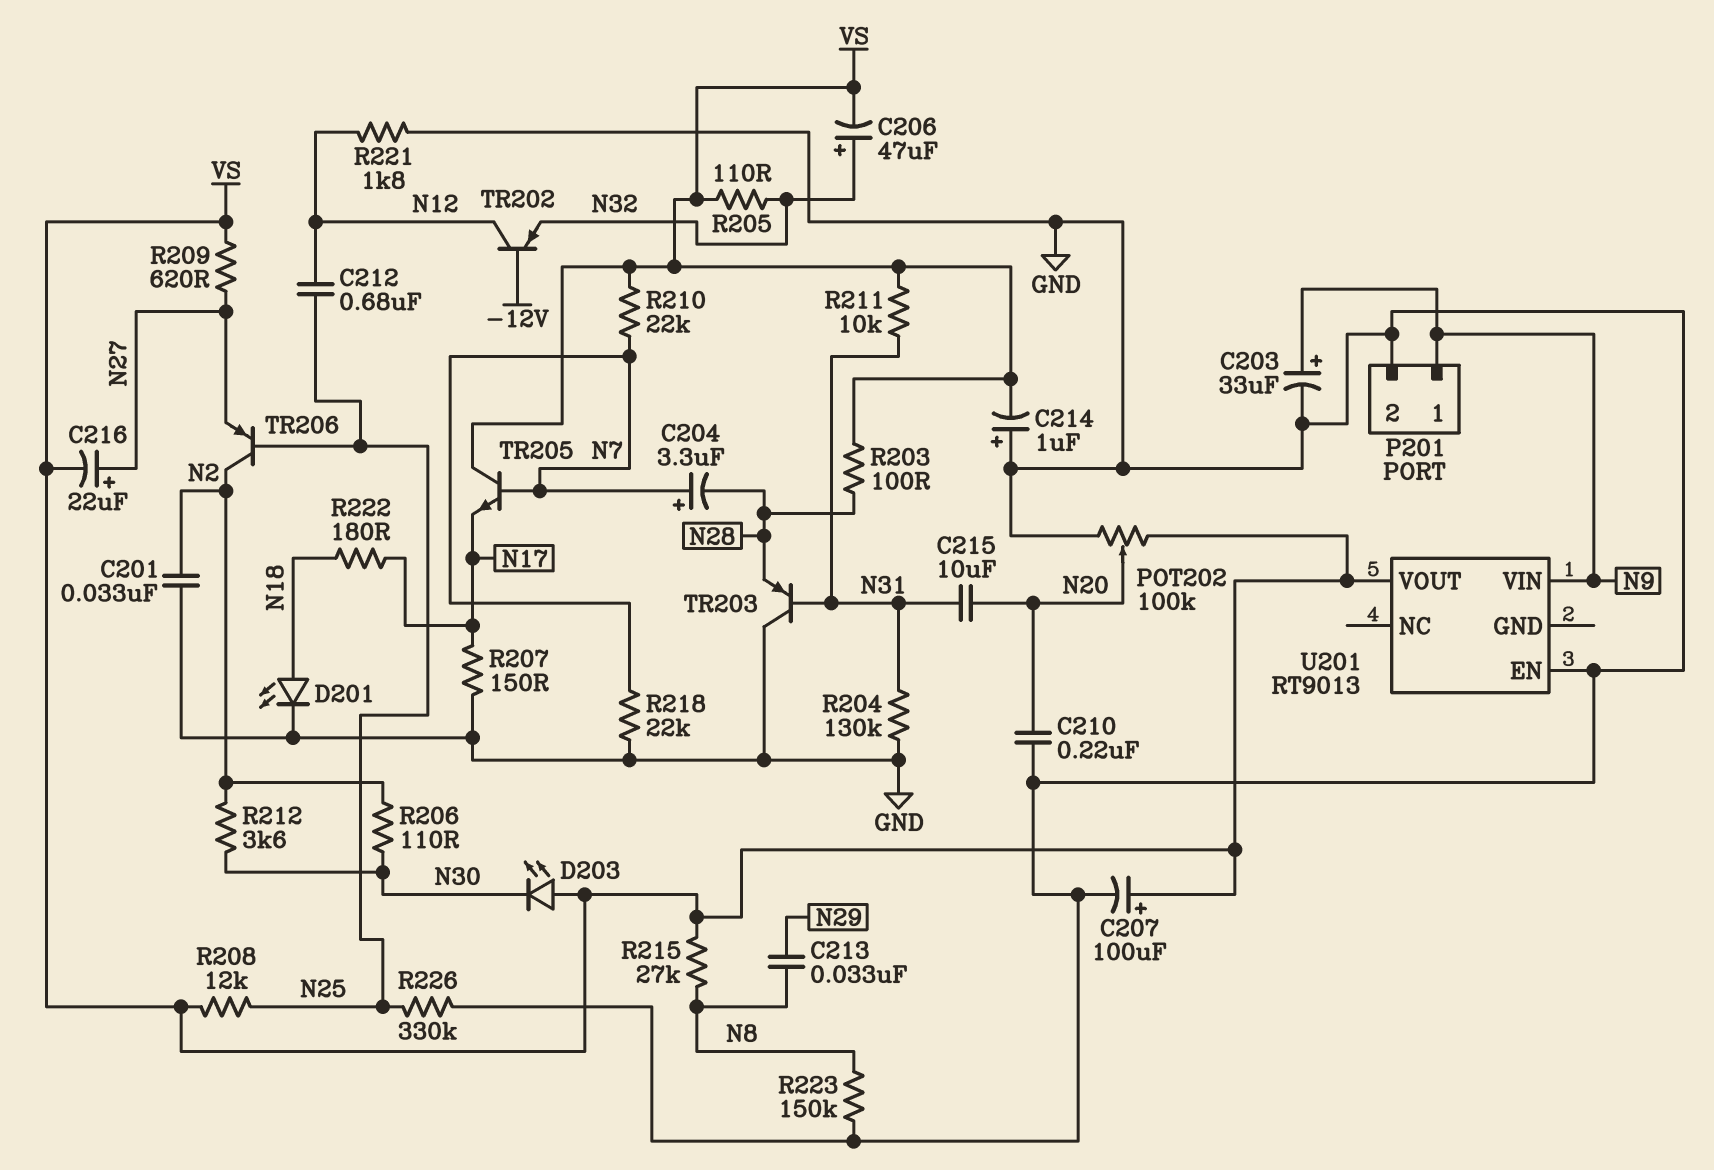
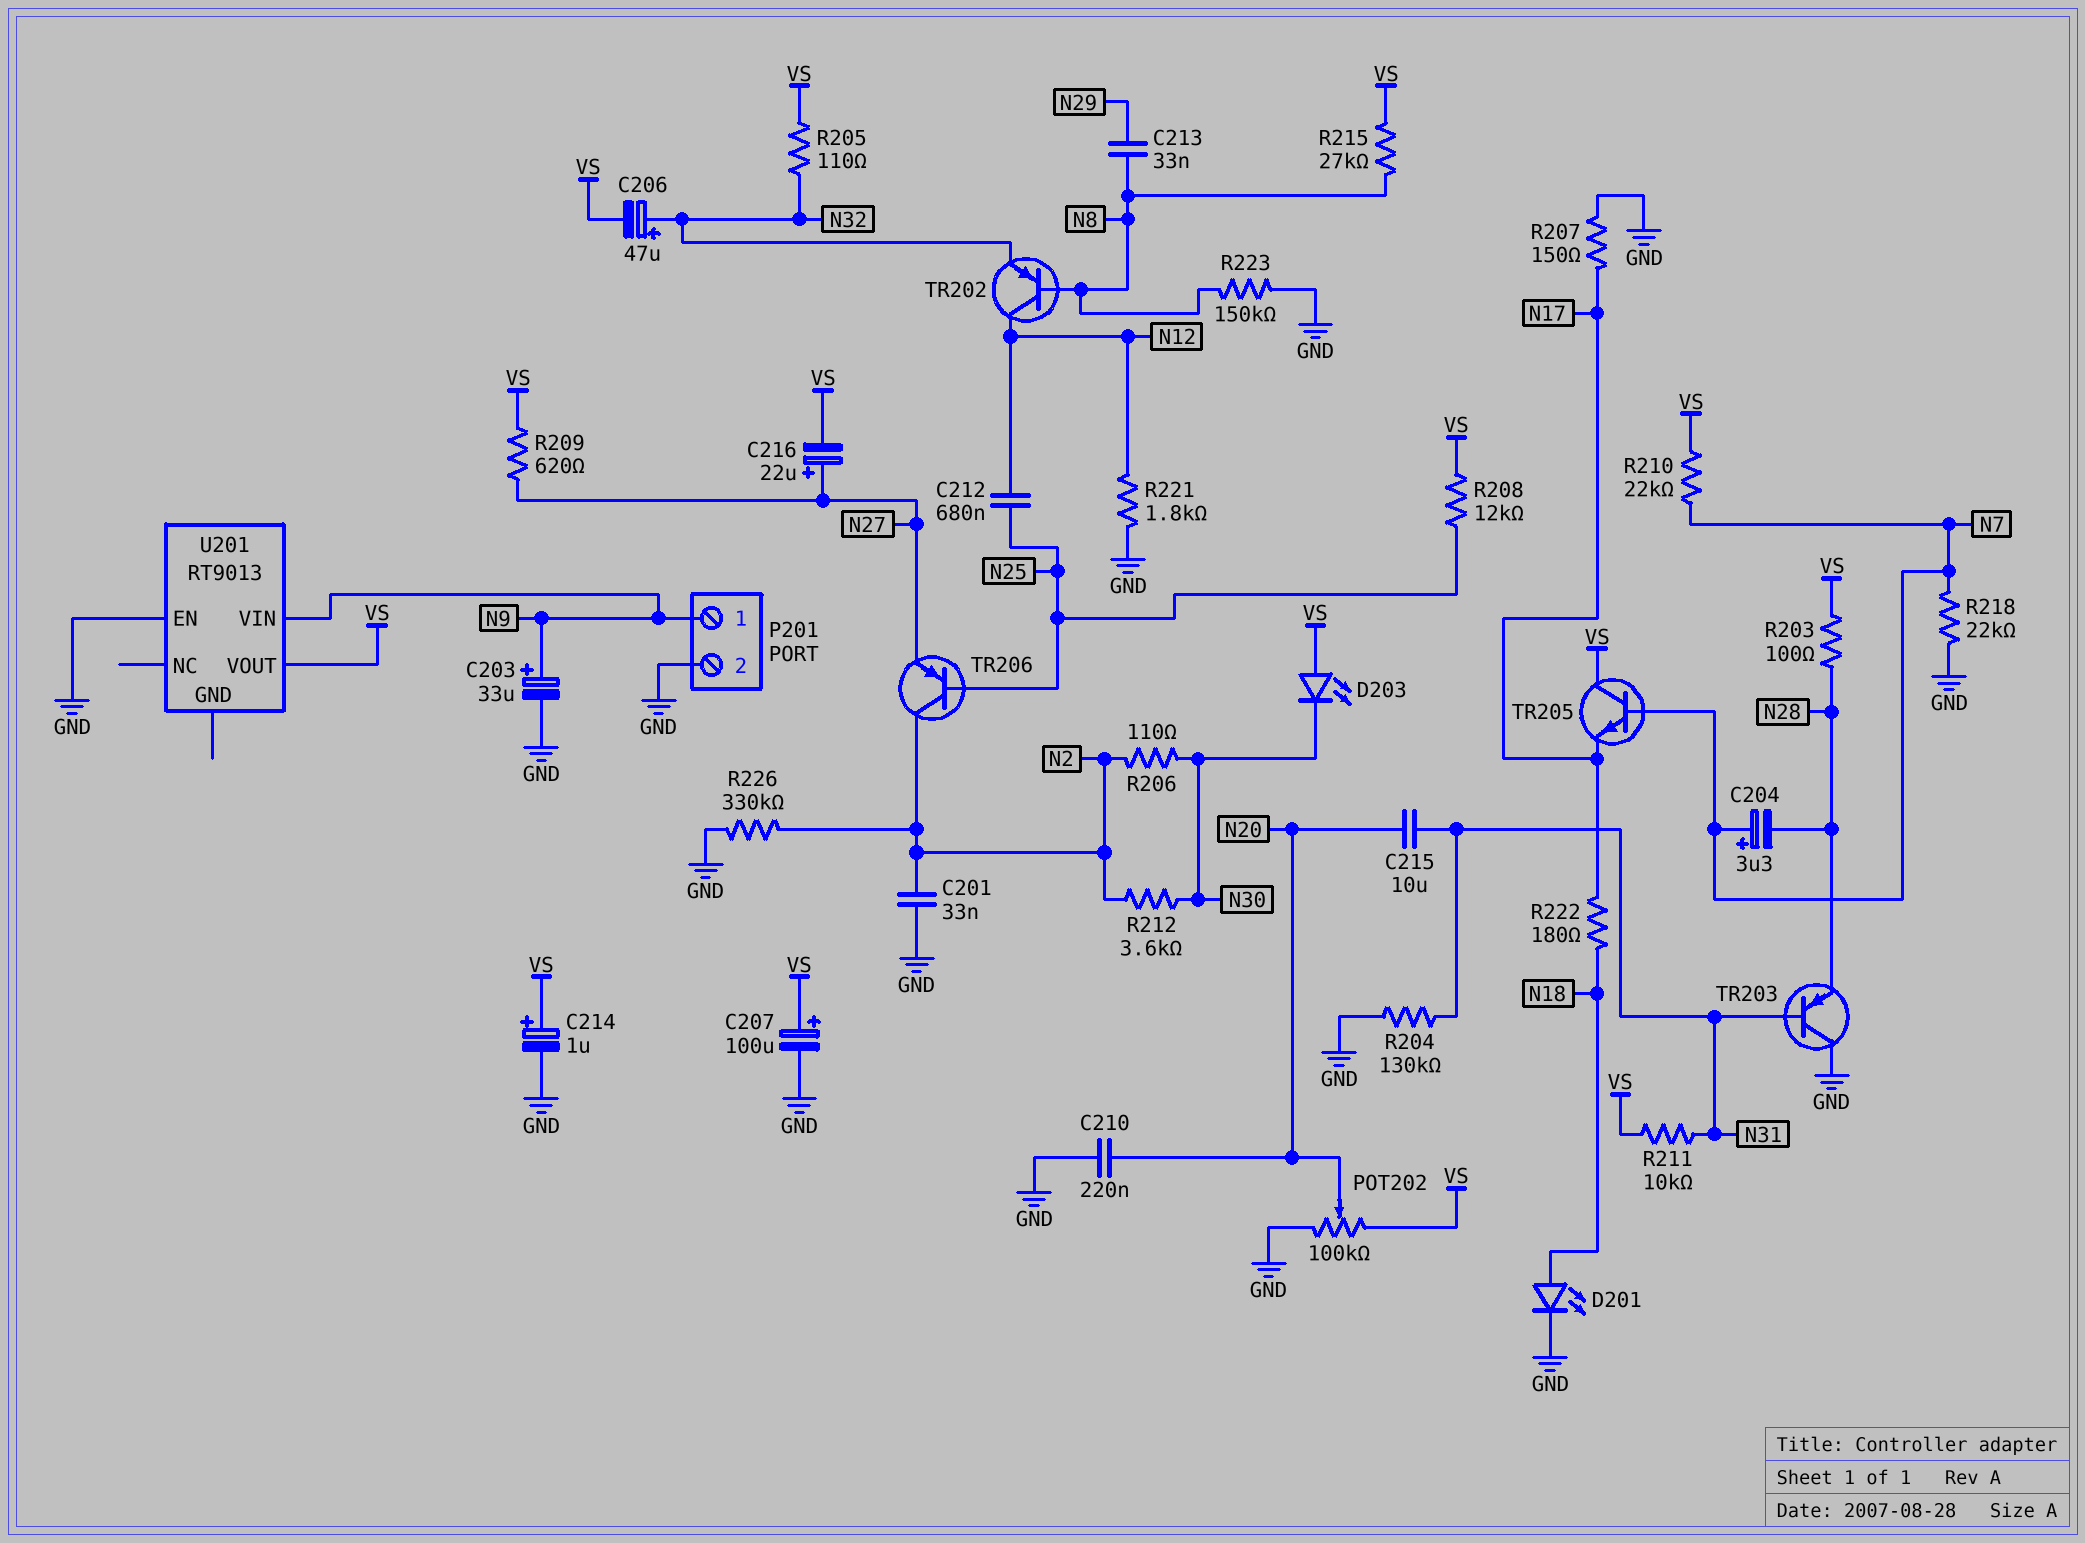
C214: 1uF (plus GND, minus VS) -> 1uF (plus VS, minus GND)
R226: 330k (GND, N25) -> 330k (GND, N2)
TR202: PNP (B -12V, C N12, E N32) -> PNP (B N8, C N12, E N32)

